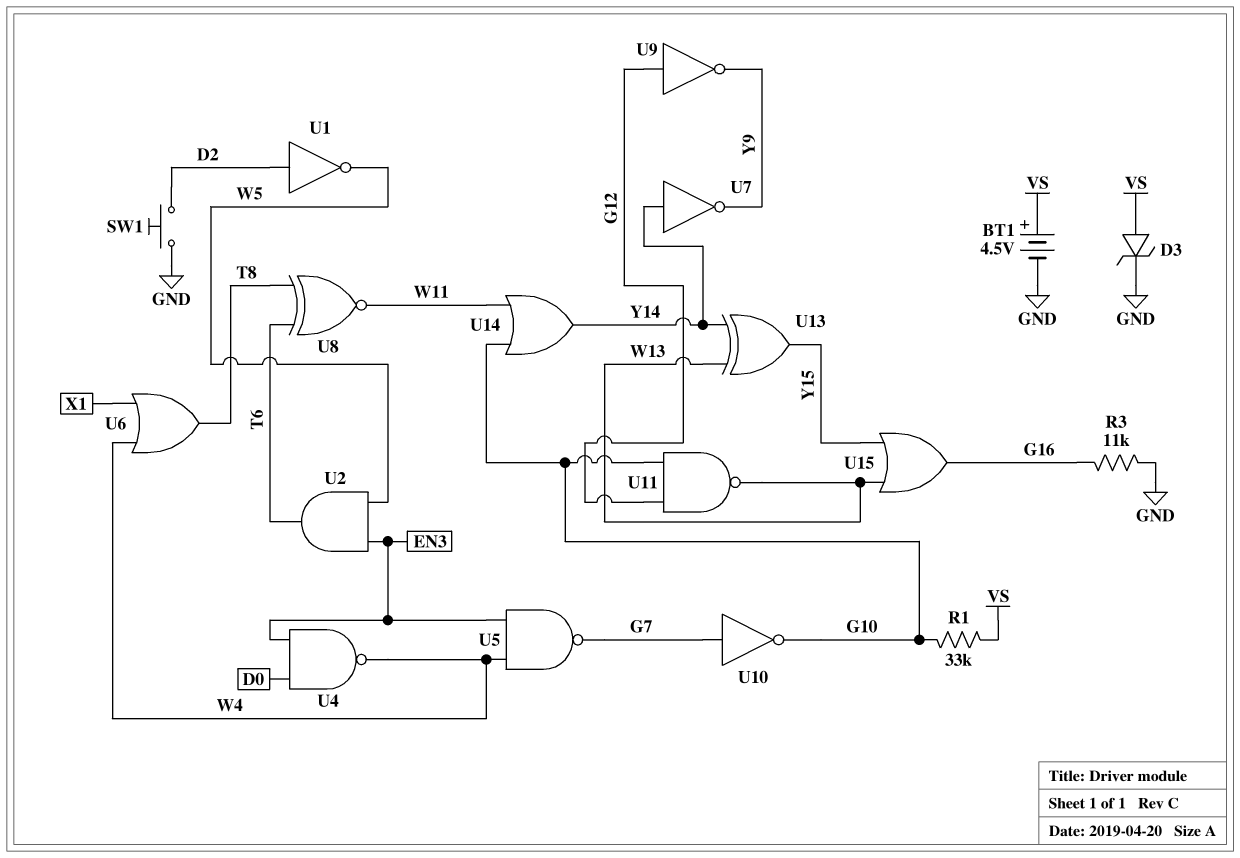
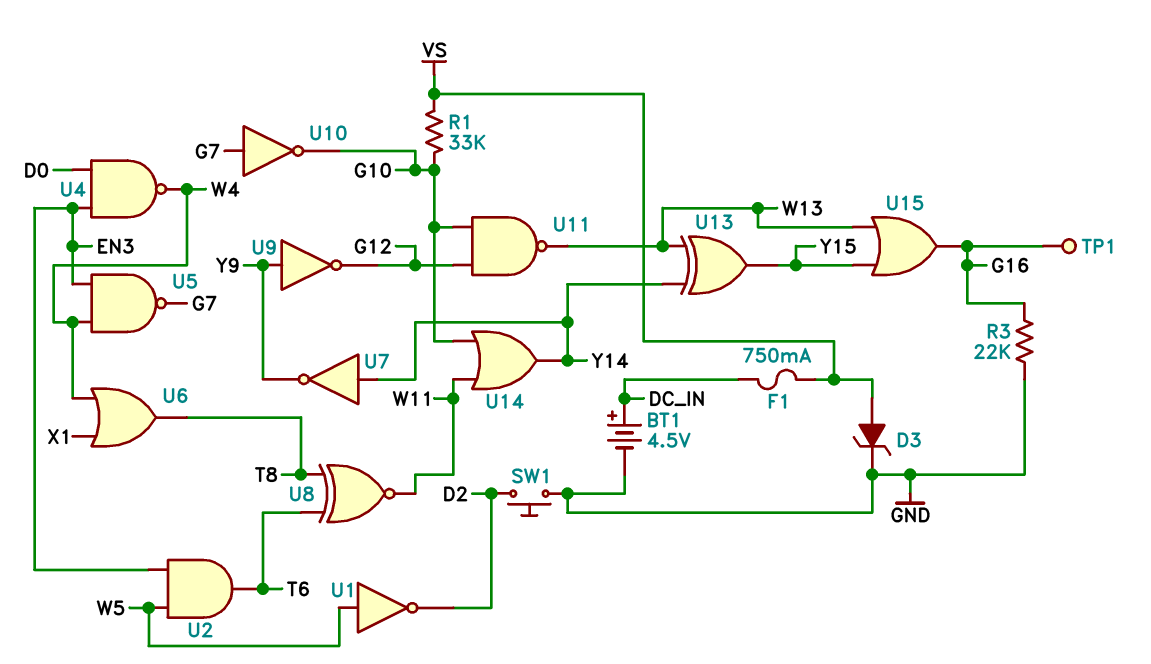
BT1: 4.5V (plus VS, minus GND) -> 4.5V (plus DC_IN, minus GND)
F1: none -> 750mA (DC_IN, VS)
R3: 11k (G16, GND) -> 22k (G16, GND)
TP1: none -> test point (G16)
U1: NOT (in D2, out W5) -> NOT (in W5, out D2)
U9: NOT (in G12, out Y9) -> NOT (in Y9, out G12)

